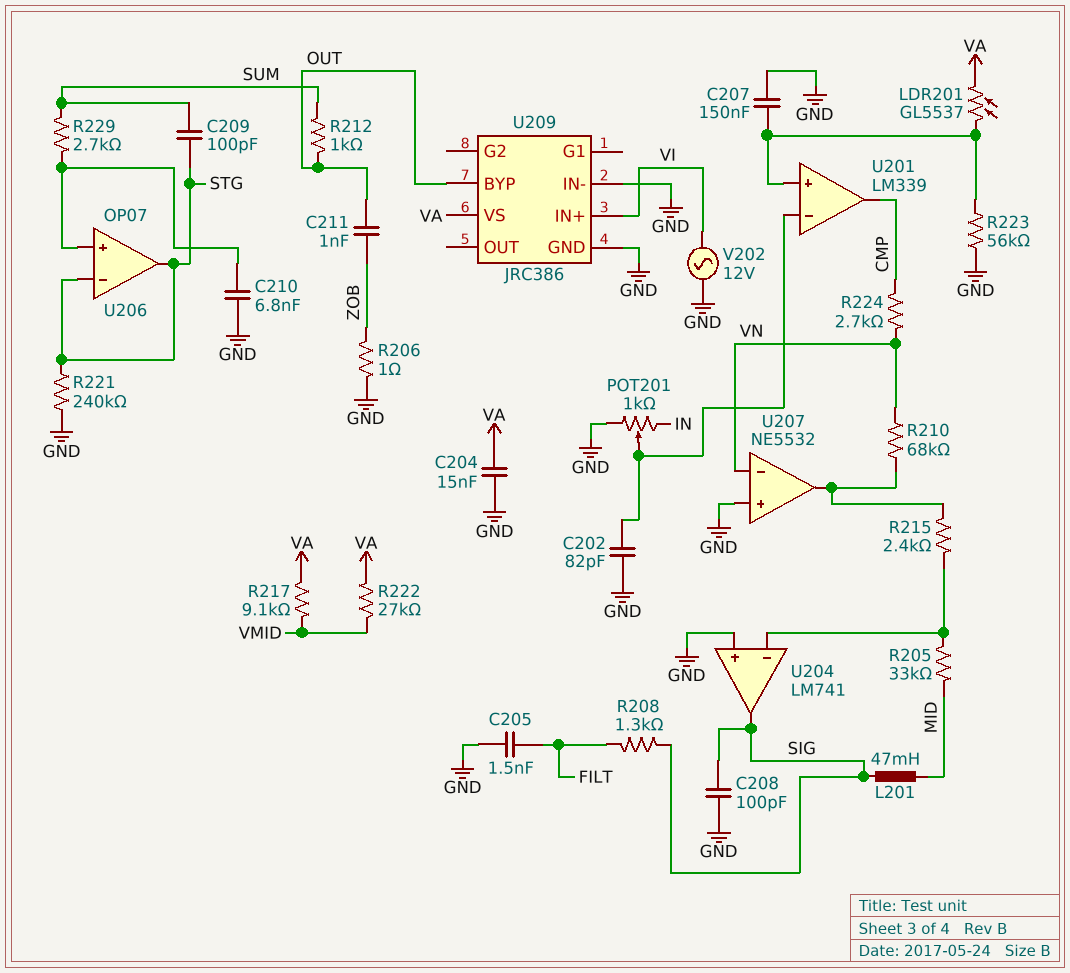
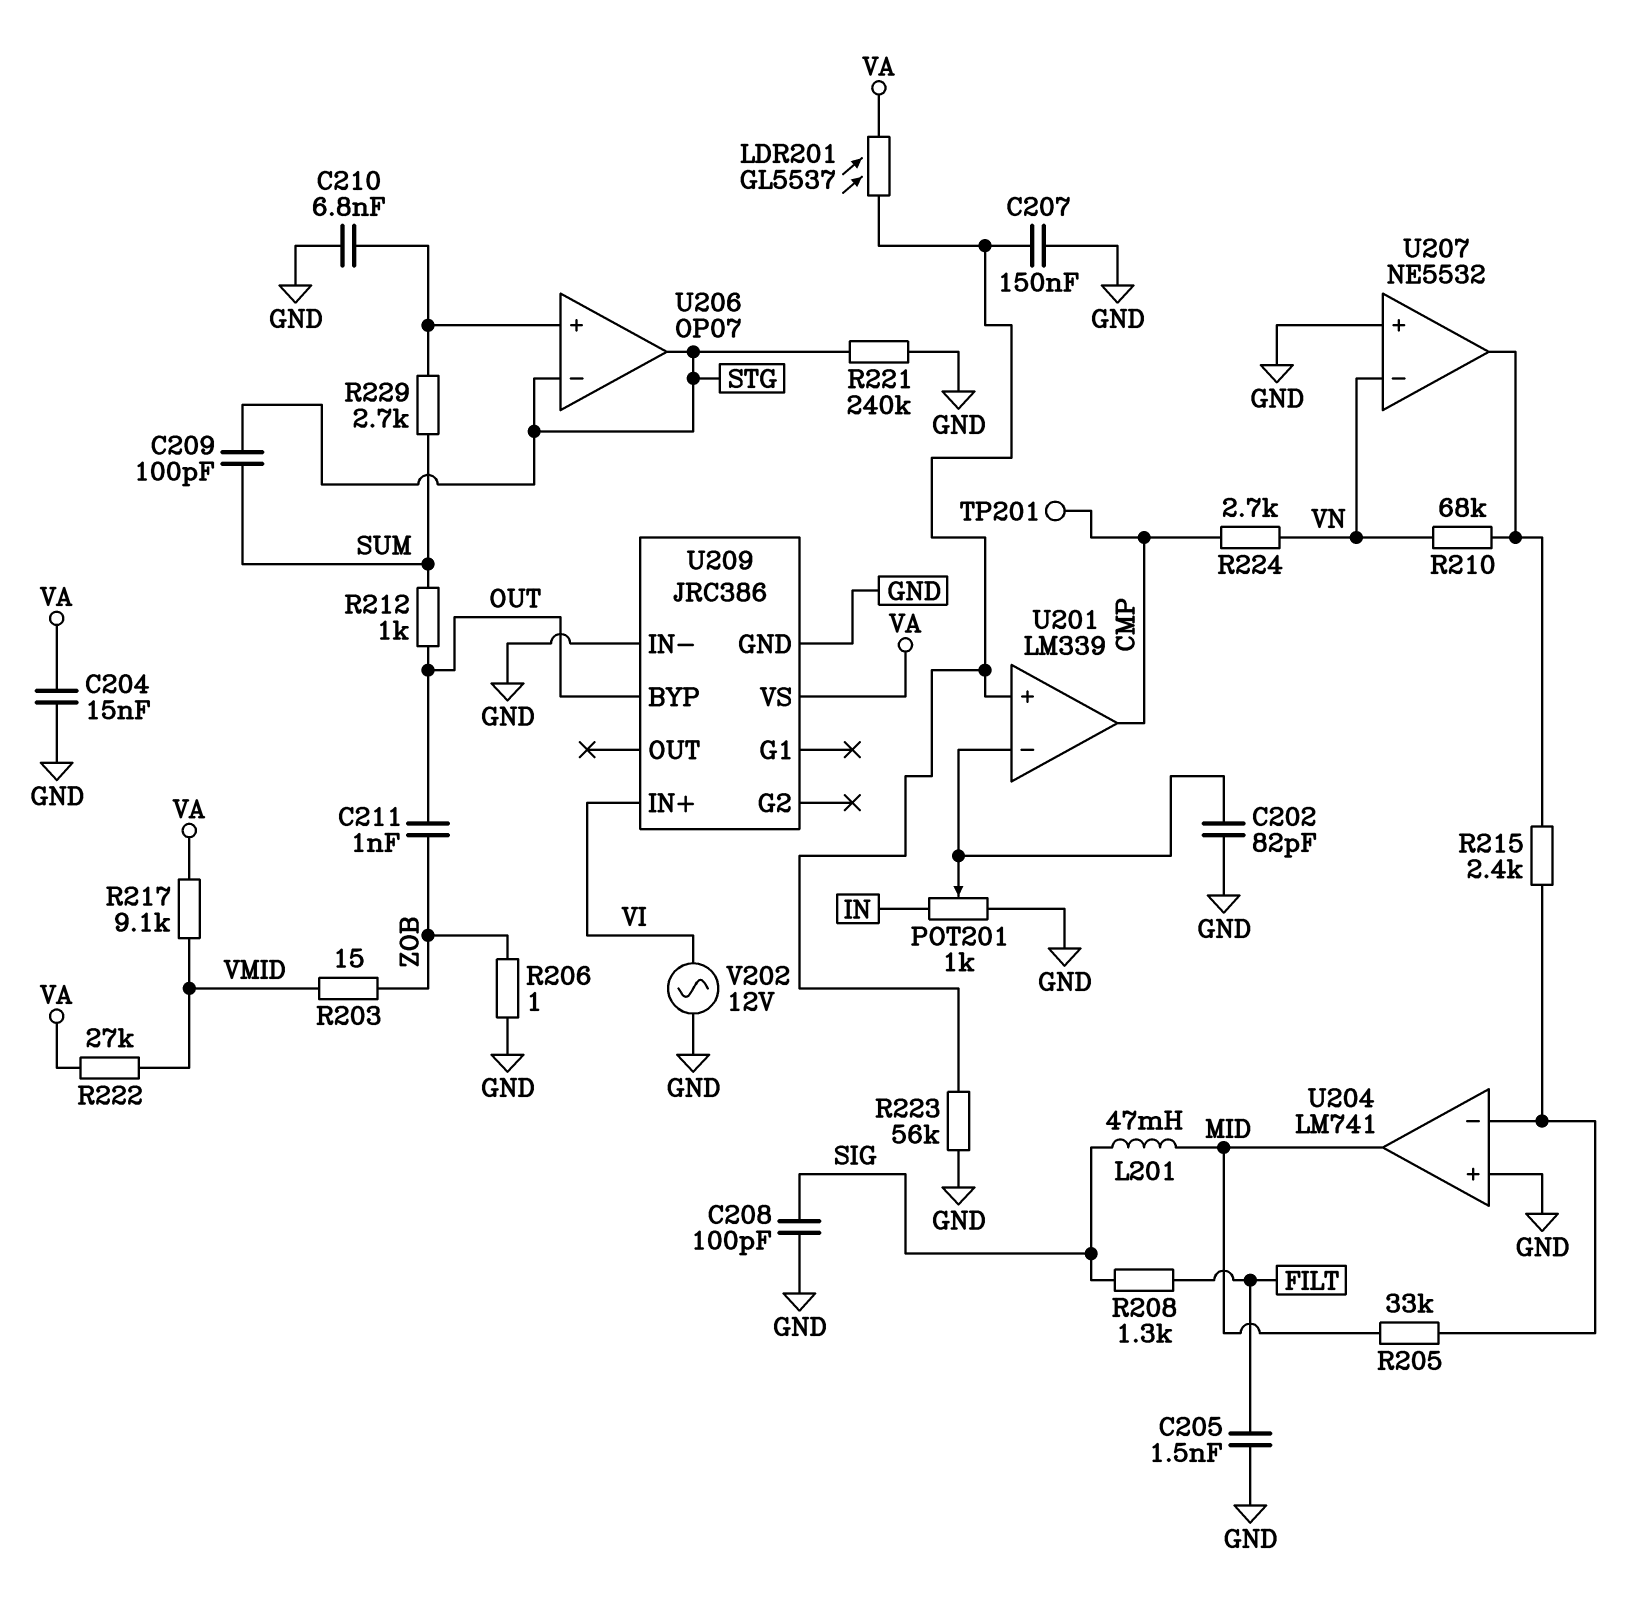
R203: none -> 15 (VMID, ZOB)
TP201: none -> test point (CMP)
U204 pin out: SIG -> MID

